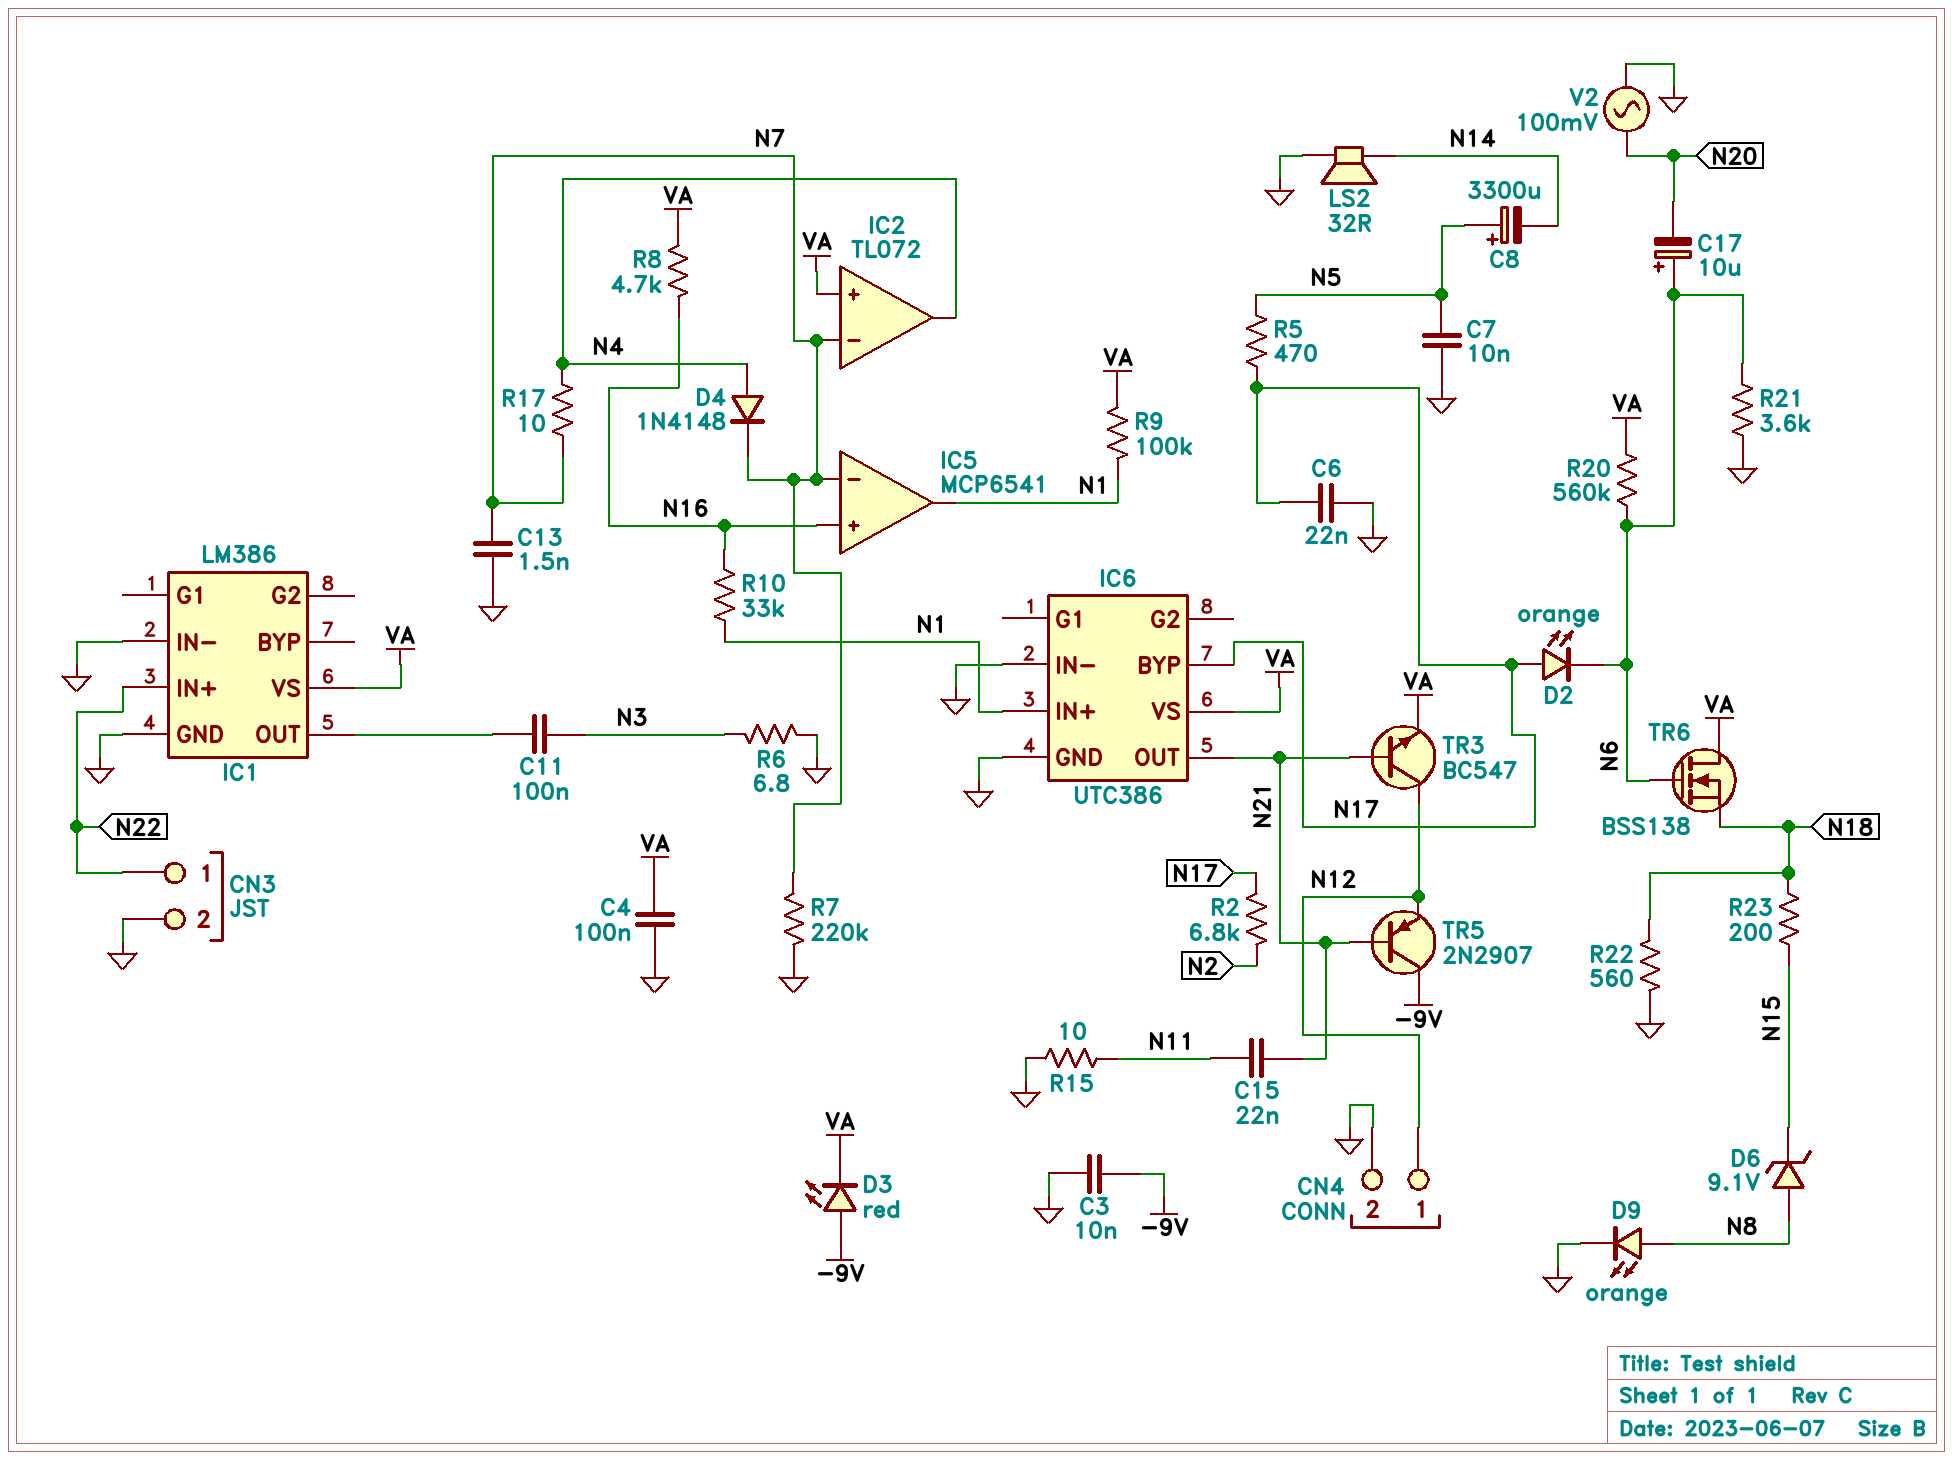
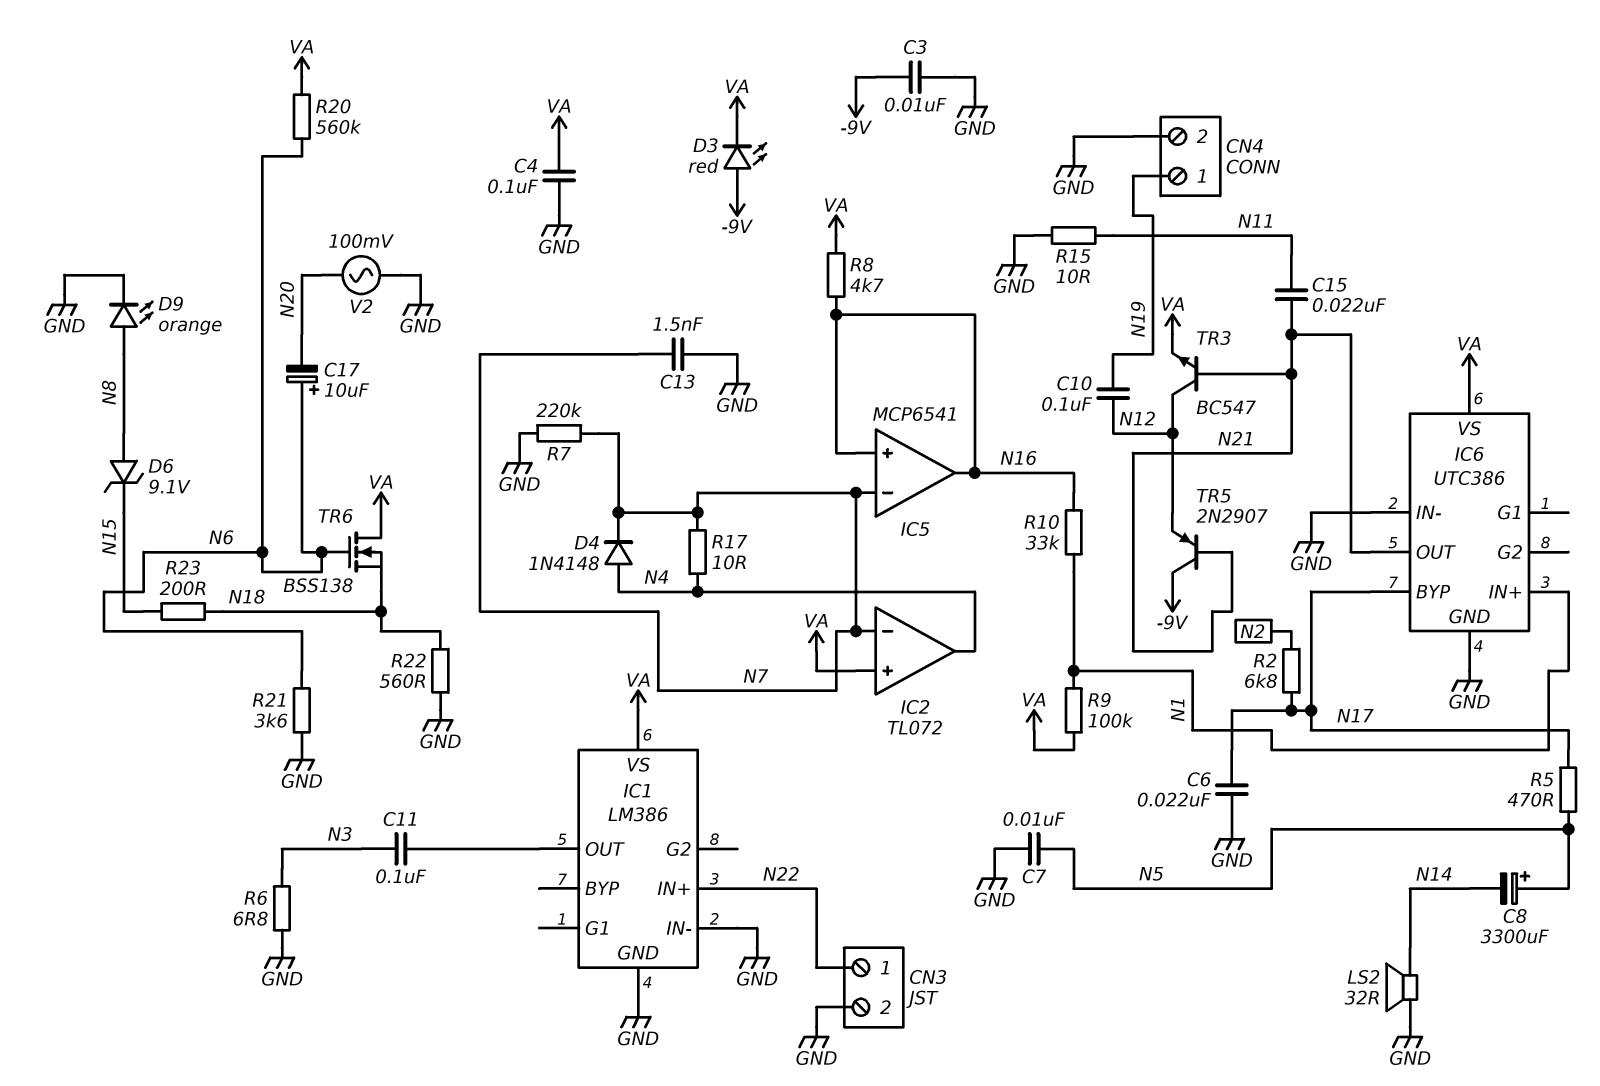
C10: none -> 100nF (N12, N19)
CN4 pin 1: N12 -> N19
D2: LED orange (A N17, K N6) -> none
IC5 pin out: N1 -> N16

